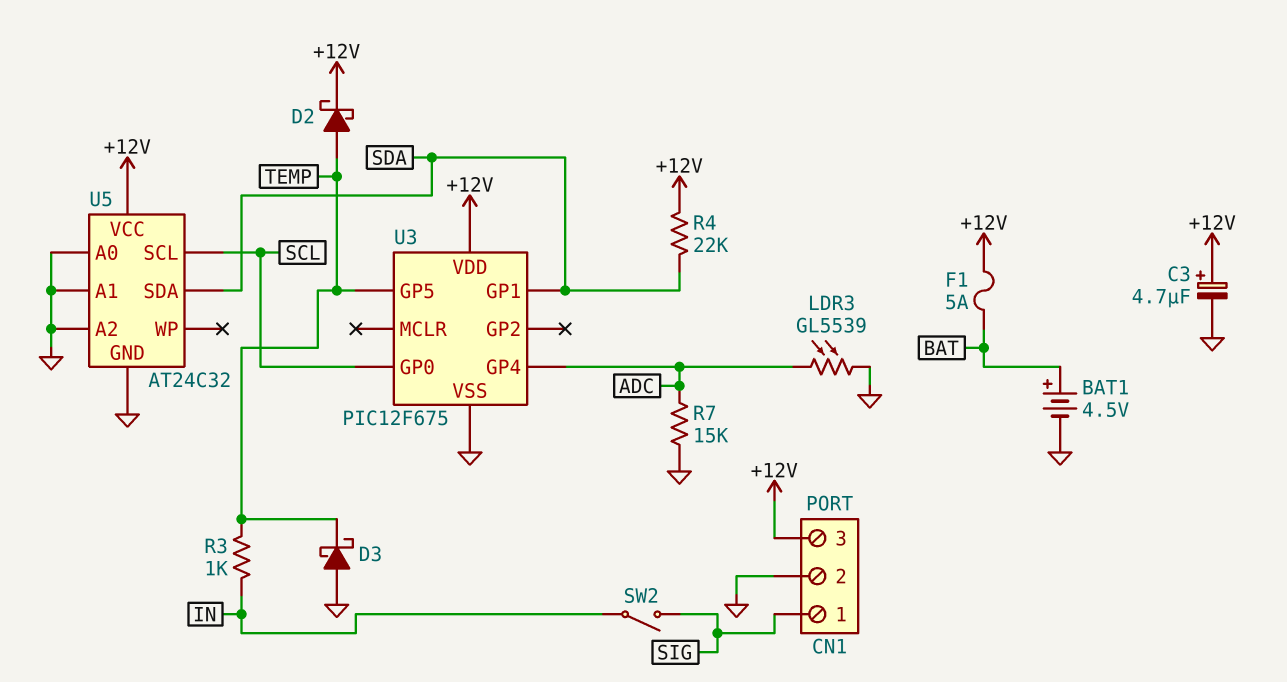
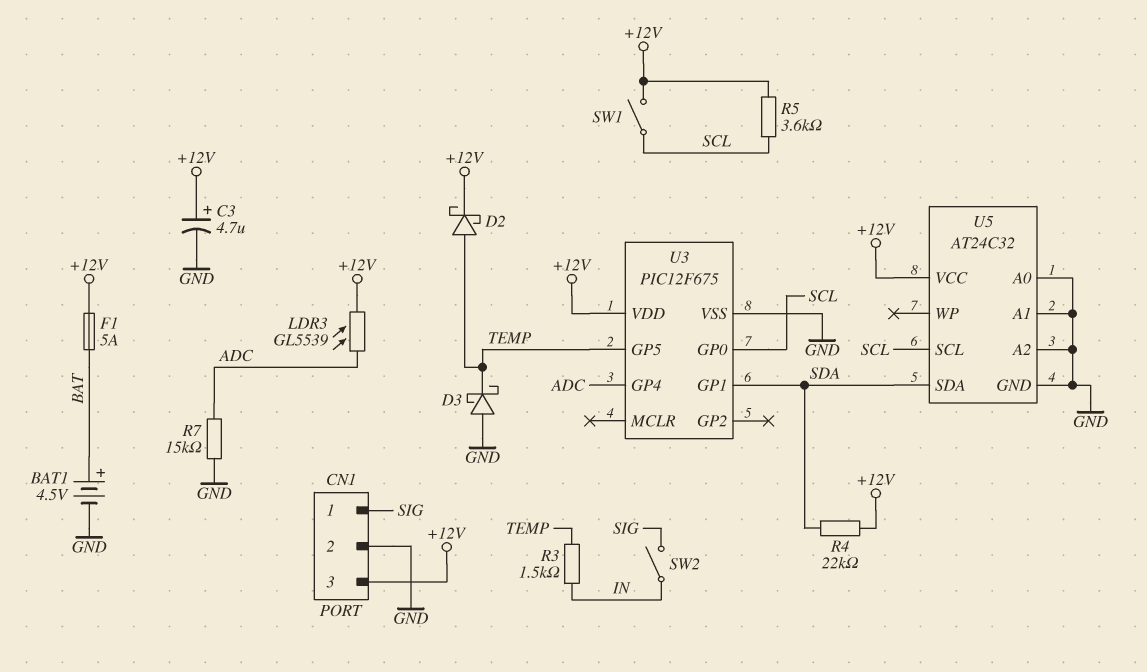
LDR3: GL5539 (ADC, GND) -> GL5539 (+12V, ADC)
R3: 1k (IN, TEMP) -> 1.5k (IN, TEMP)
R5: none -> 3.6k (+12V, SCL)
SW1: none -> switch (+12V, SCL)

